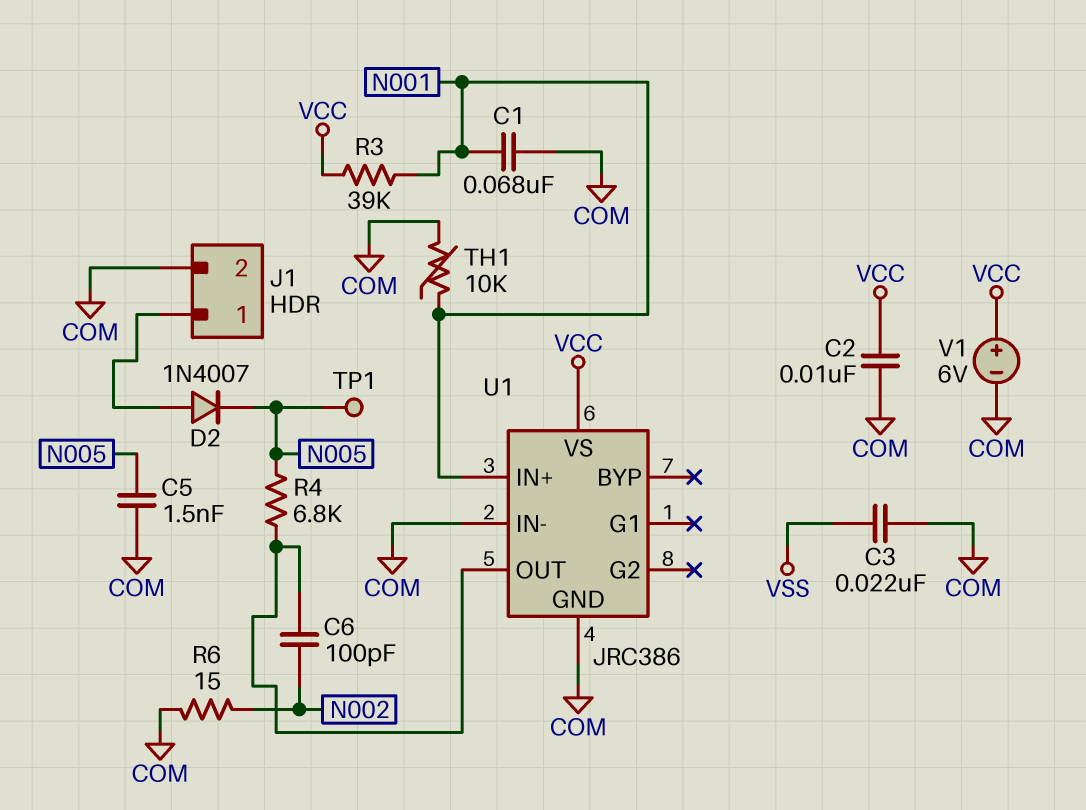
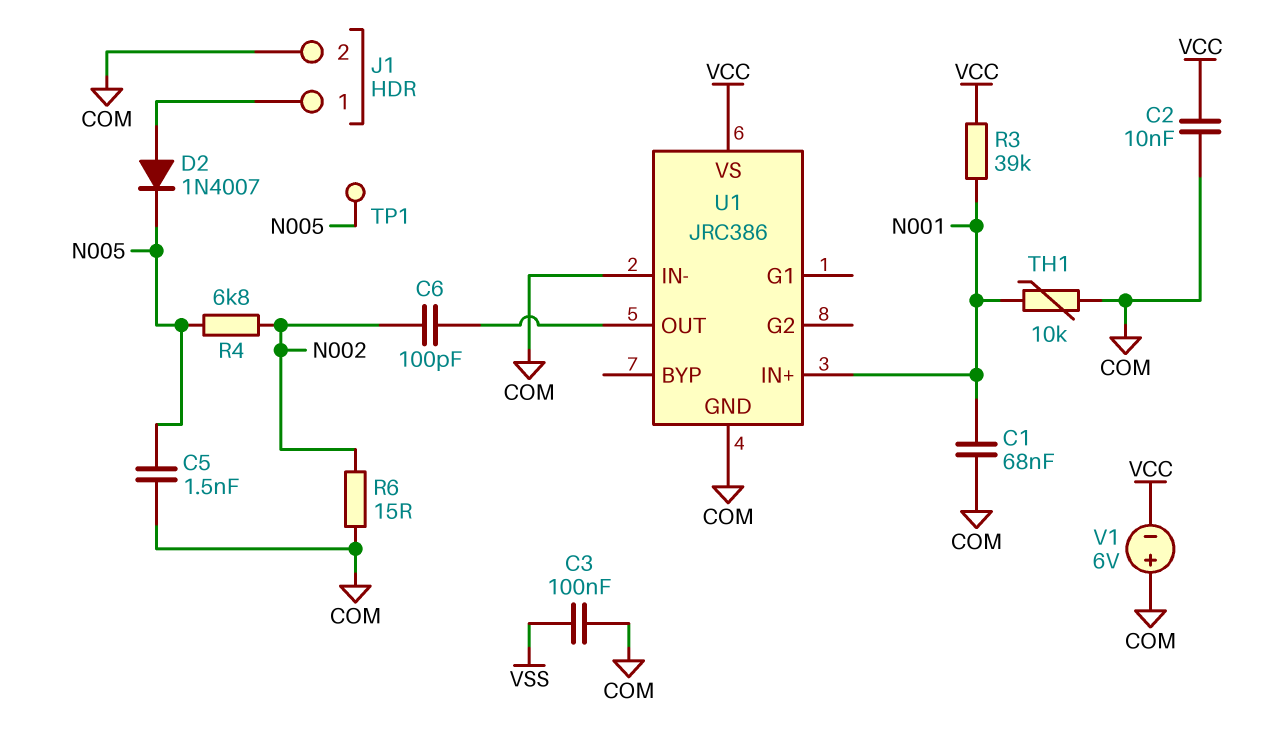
C3: 22nF (COM, VSS) -> 100nF (COM, VSS)
R4: 6.8k (N005, U1/OUT) -> 6.8k (N002, N005)
V1: 6V (plus VCC, minus COM) -> 6V (plus COM, minus VCC)

